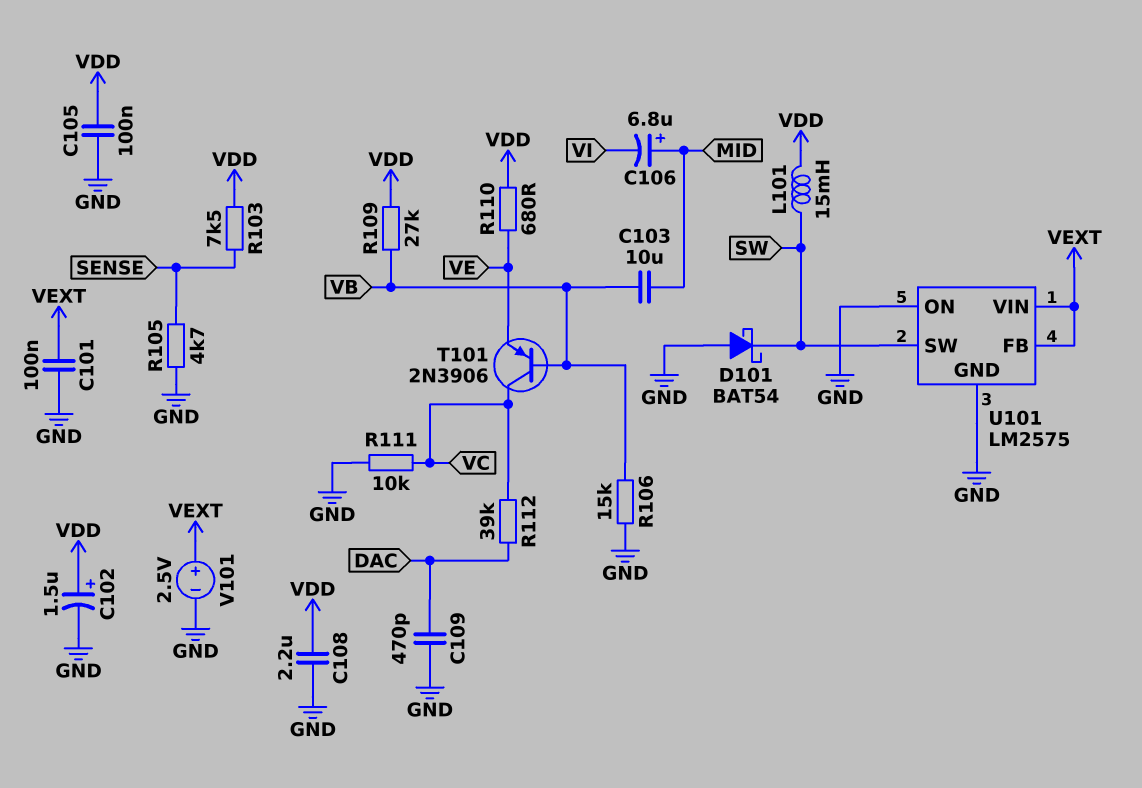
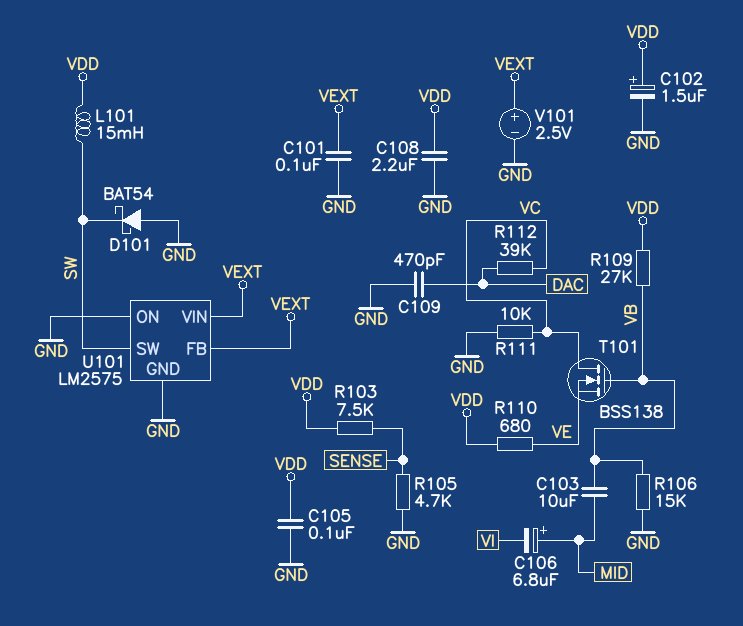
T101: PNP 2N3906 (B VB, C VC, E VE) -> NMOS BSS138 (G VB, D VC, S VE)

